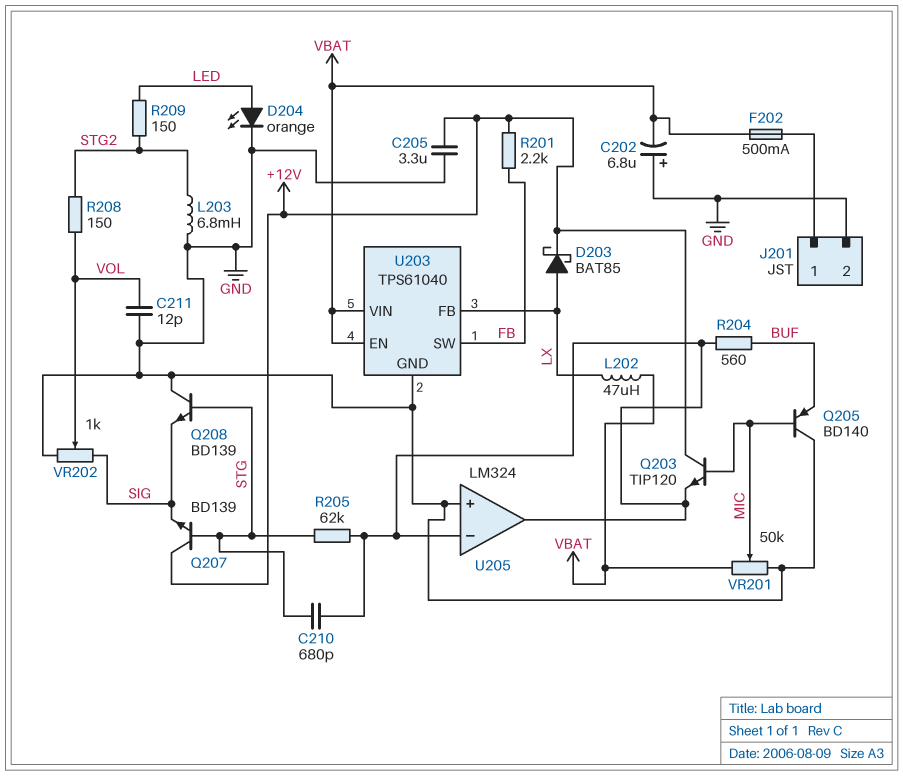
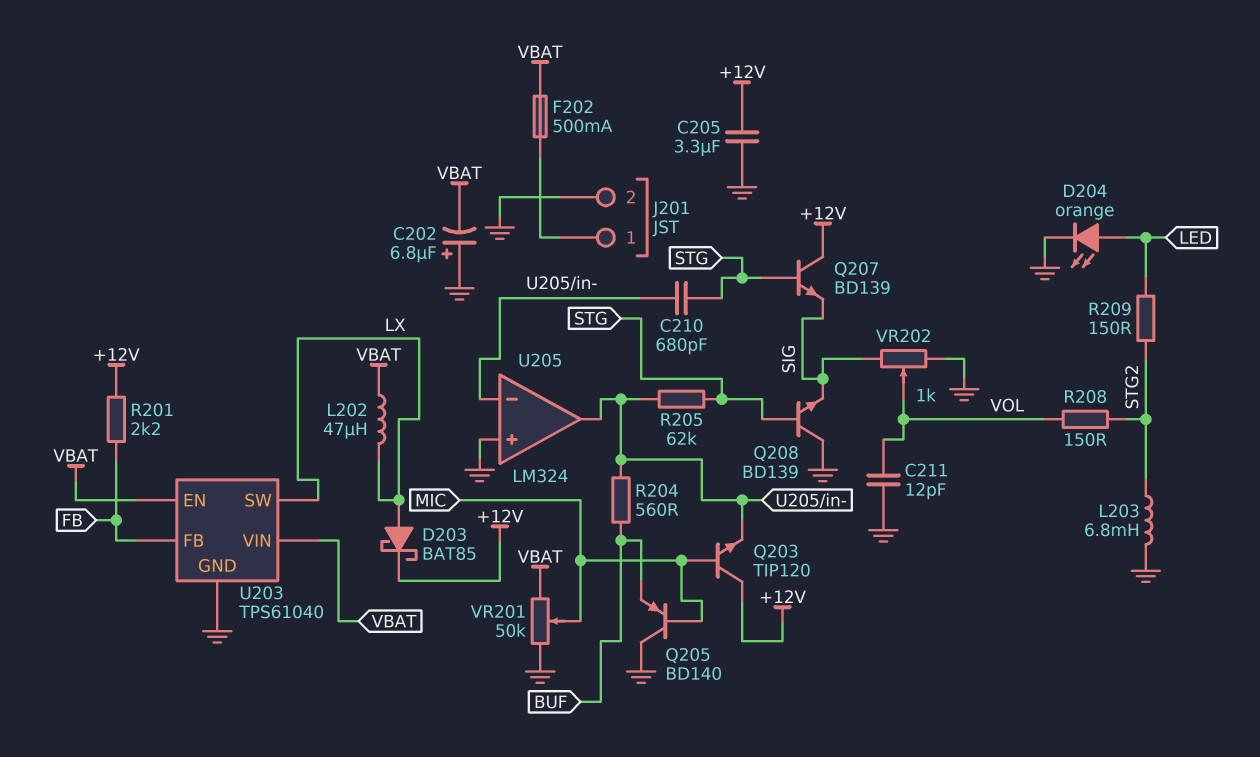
U203 pin FB: LX -> FB
U203 pin SW: FB -> LX

